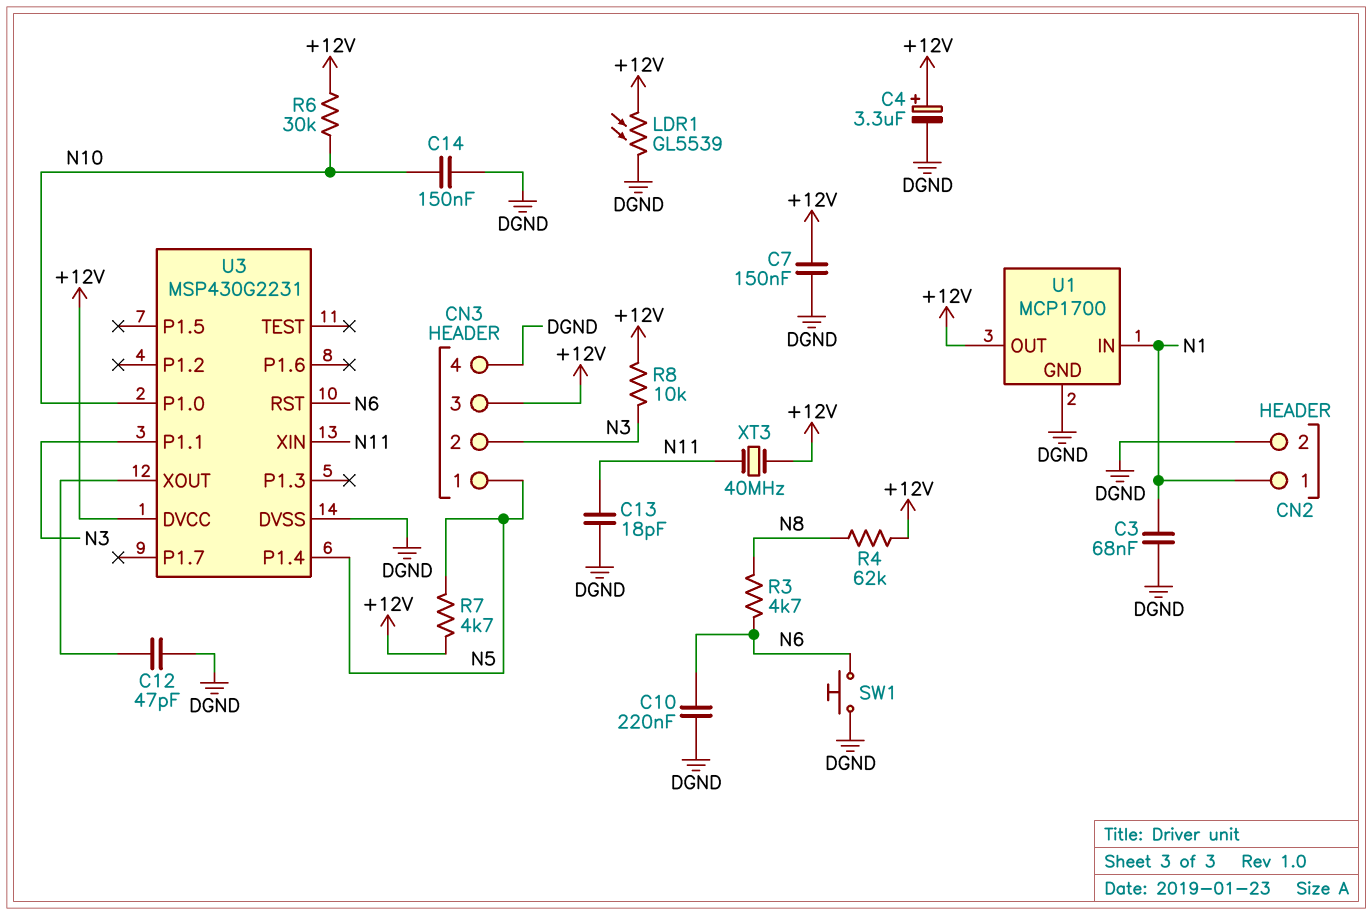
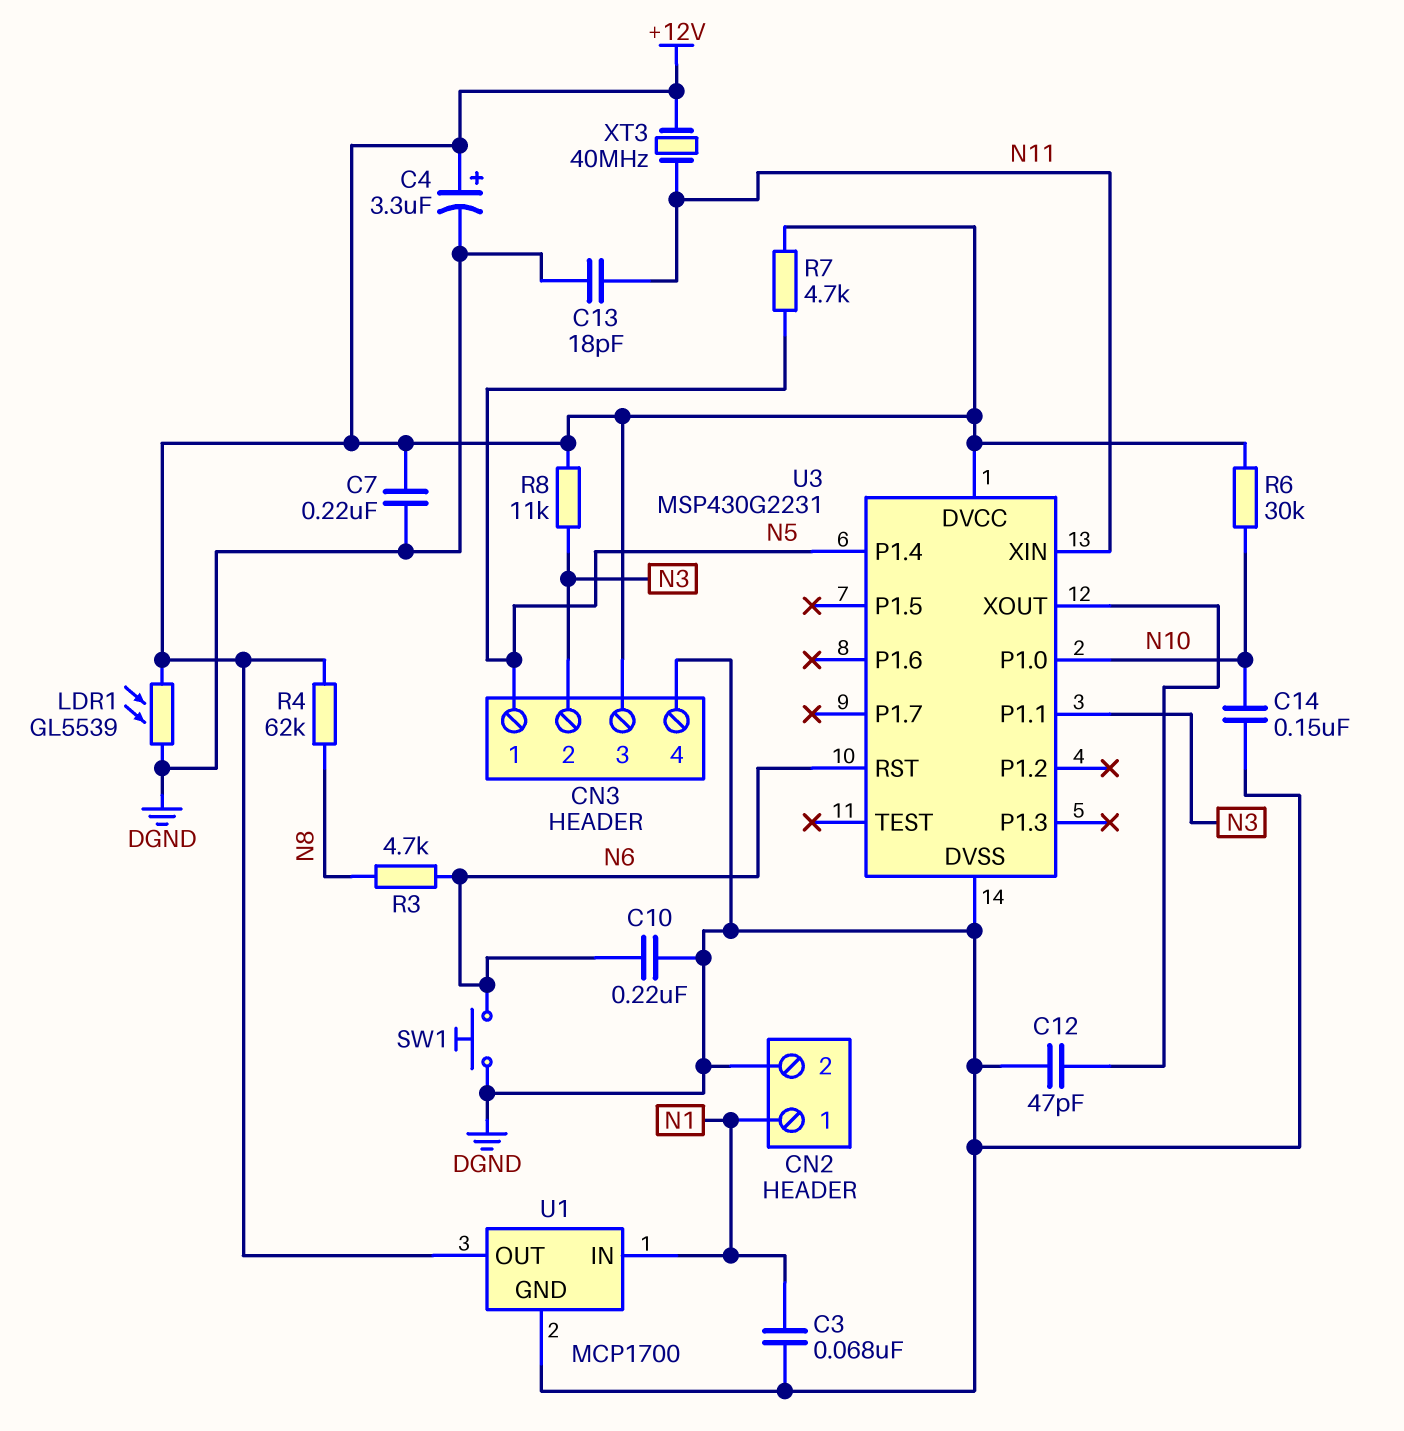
C7: 150nF (+12V, DGND) -> 220nF (+12V, DGND)
R8: 10k (+12V, N3) -> 11k (+12V, N3)

